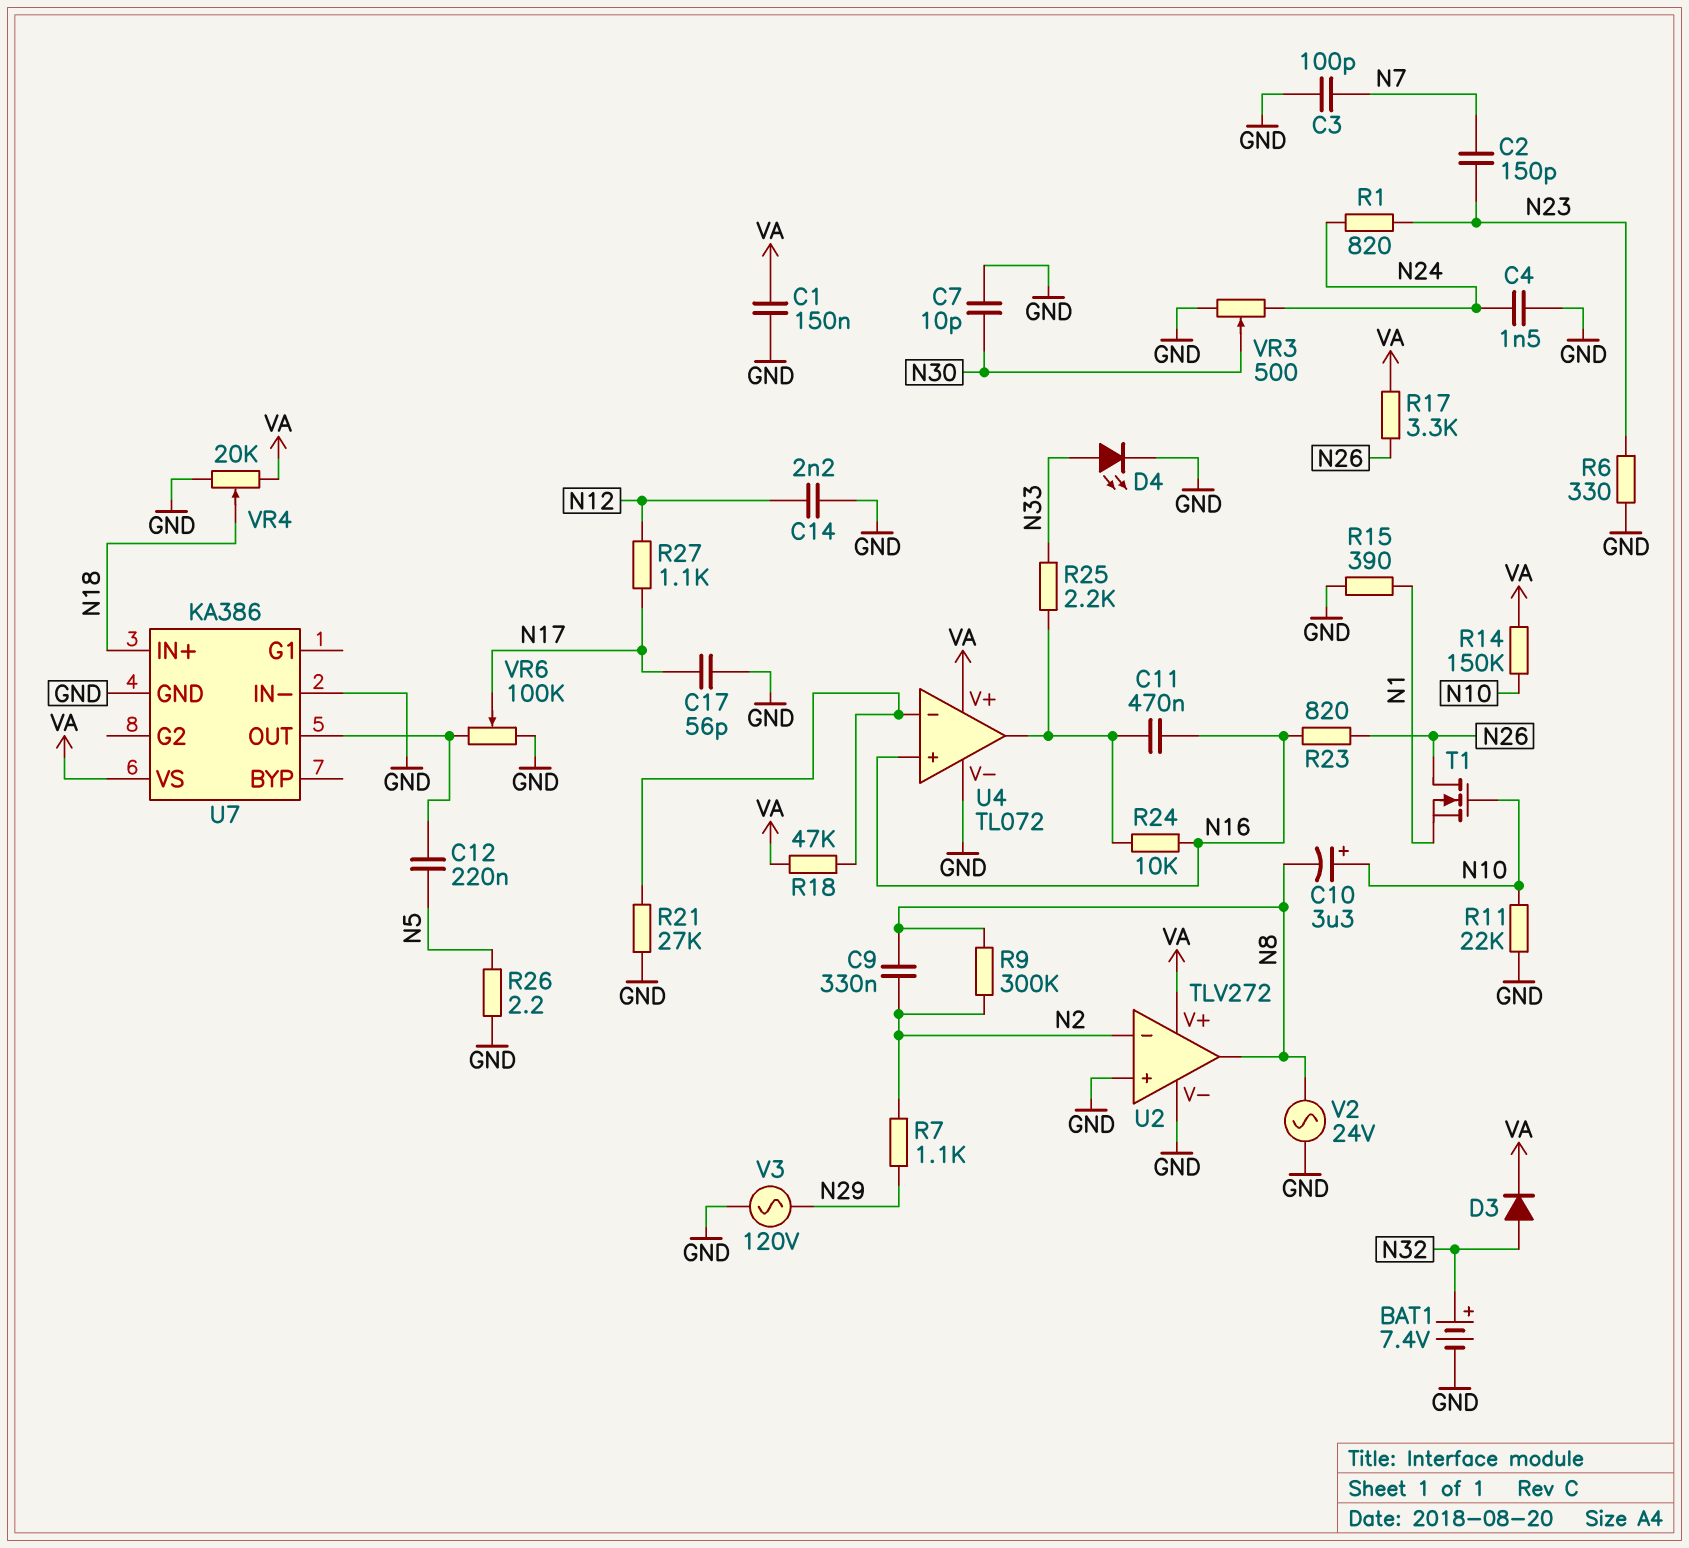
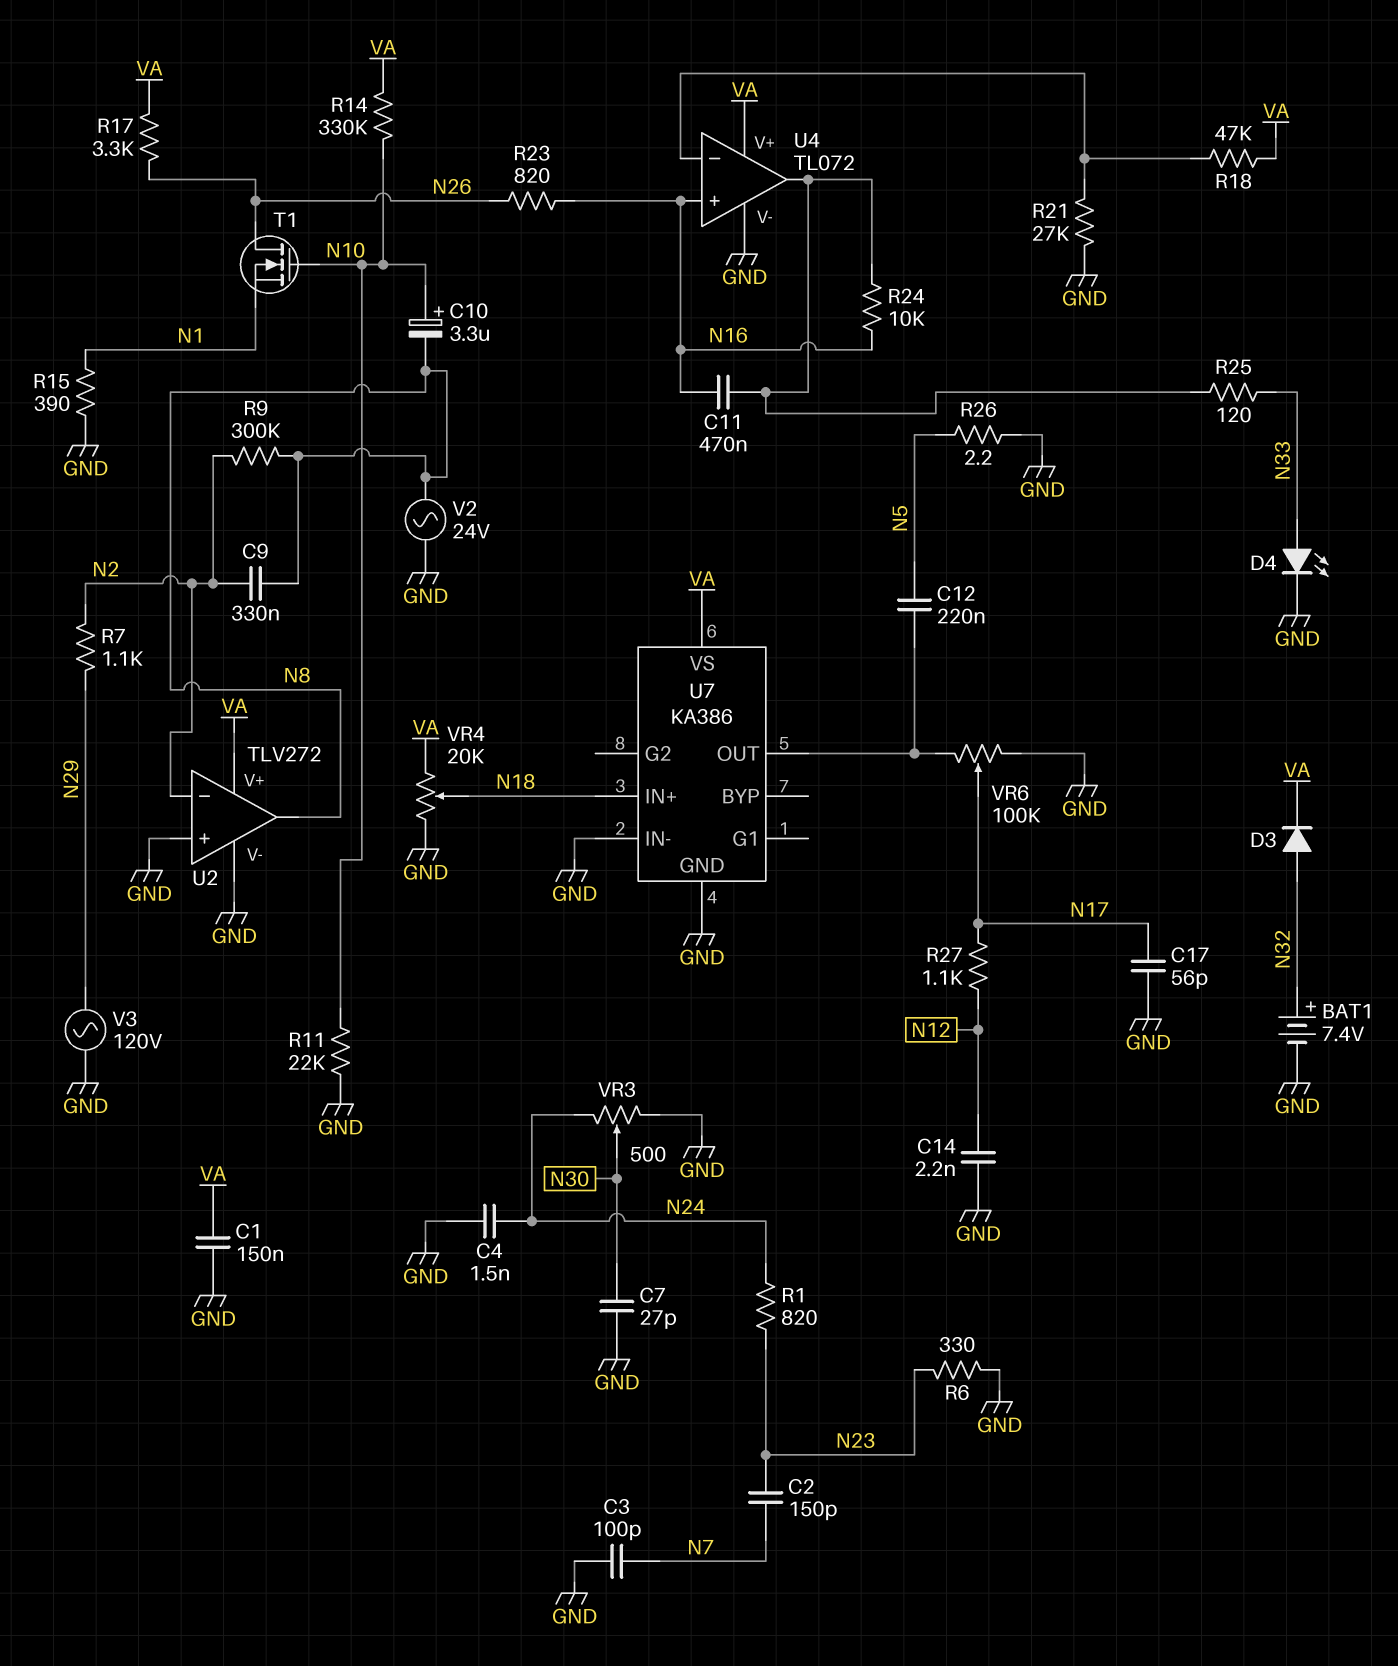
C7: 10pF (GND, N30) -> 27pF (GND, N30)
R14: 150k (N10, VA) -> 330k (N10, VA)
R25: 2.2k (N33, U4/out) -> 120 (N33, U4/out)

